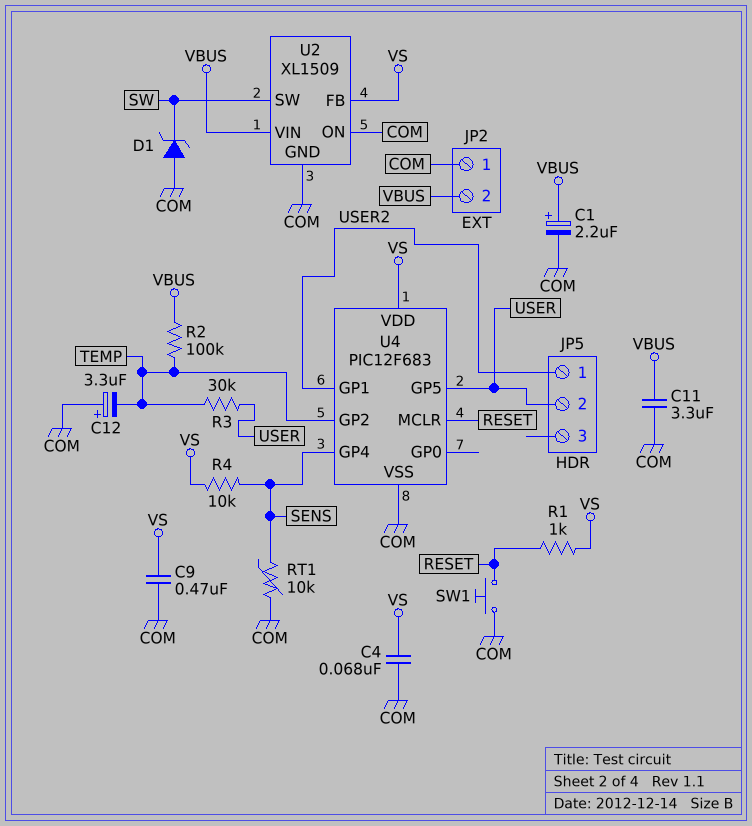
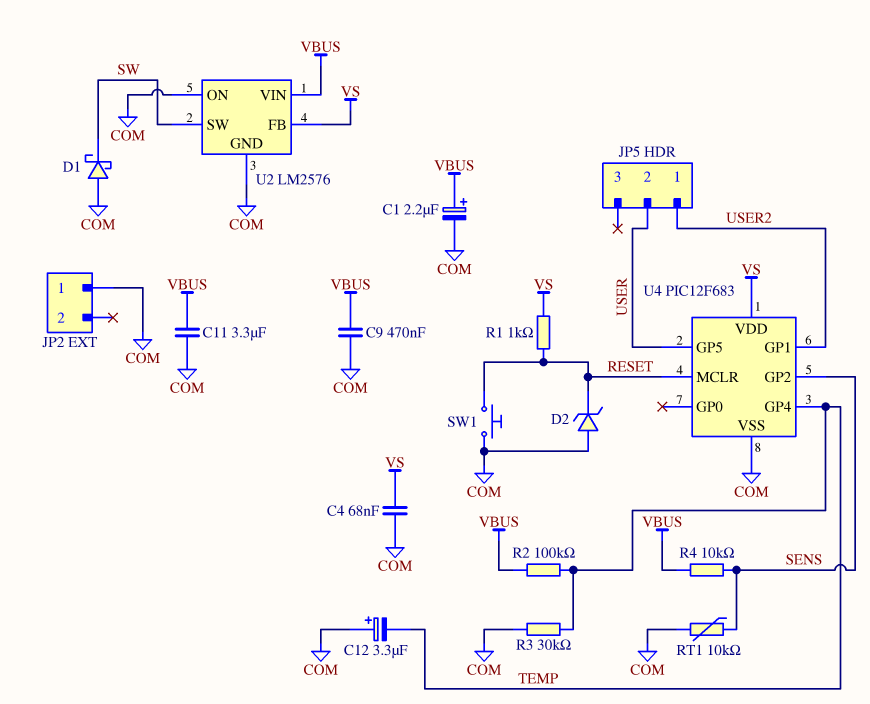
C9: 470nF (COM, VS) -> 470nF (COM, VBUS)
D1: zener (A COM, K SW) -> schottky (A COM, K SW)
D2: none -> zener (A COM, K RESET)
JP2 pin 2: VBUS -> none
R3: 30k (TEMP, USER) -> 30k (COM, TEMP)
R4: 10k (SENS, VS) -> 10k (SENS, VBUS)
U2: XL1509 -> LM2576
U4 pin GP2: TEMP -> SENS
U4 pin GP4: SENS -> TEMP

